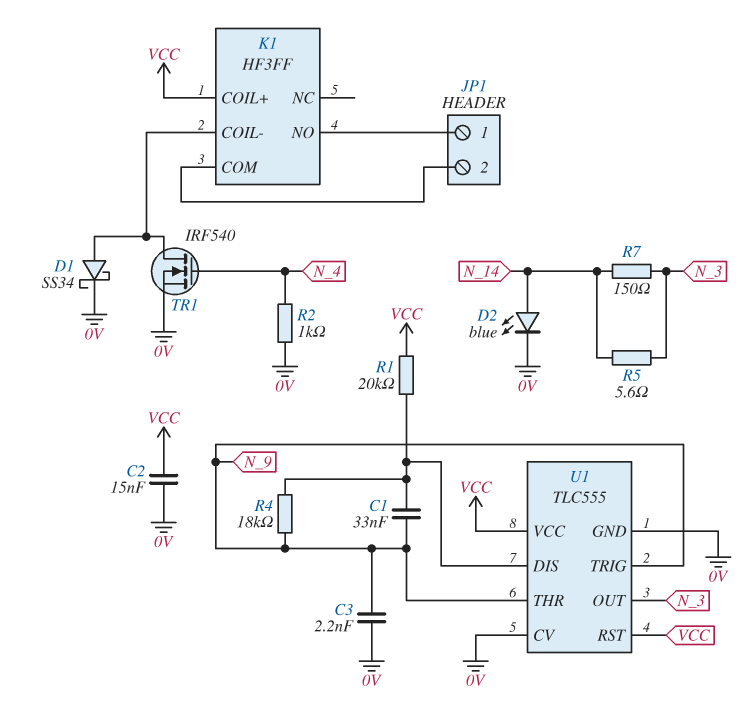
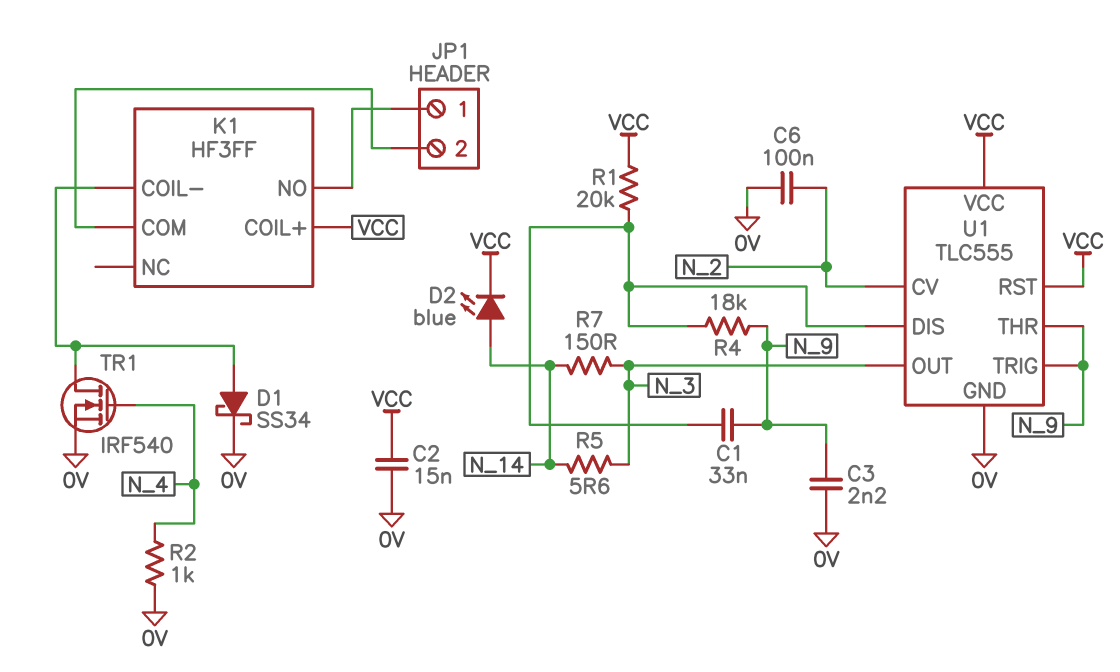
C6: none -> 100nF (0V, N_2)
D2: LED blue (A N_14, K 0V) -> LED blue (A N_14, K VCC)
U1 pin CV: 0V -> N_2

